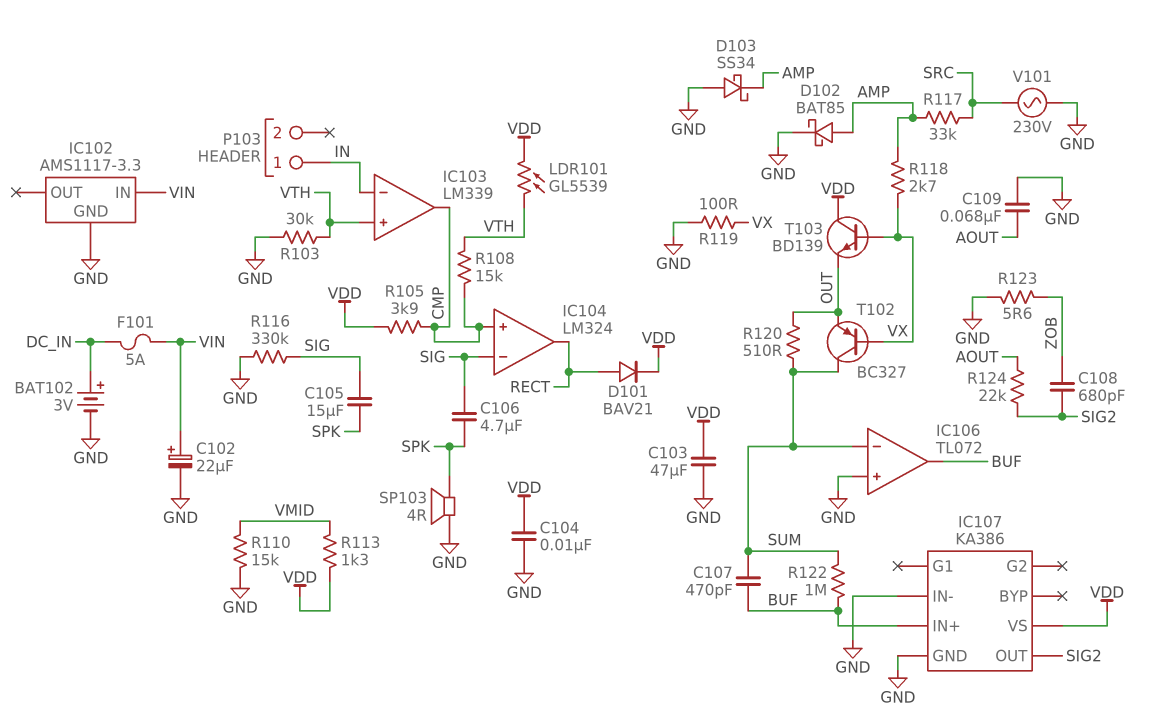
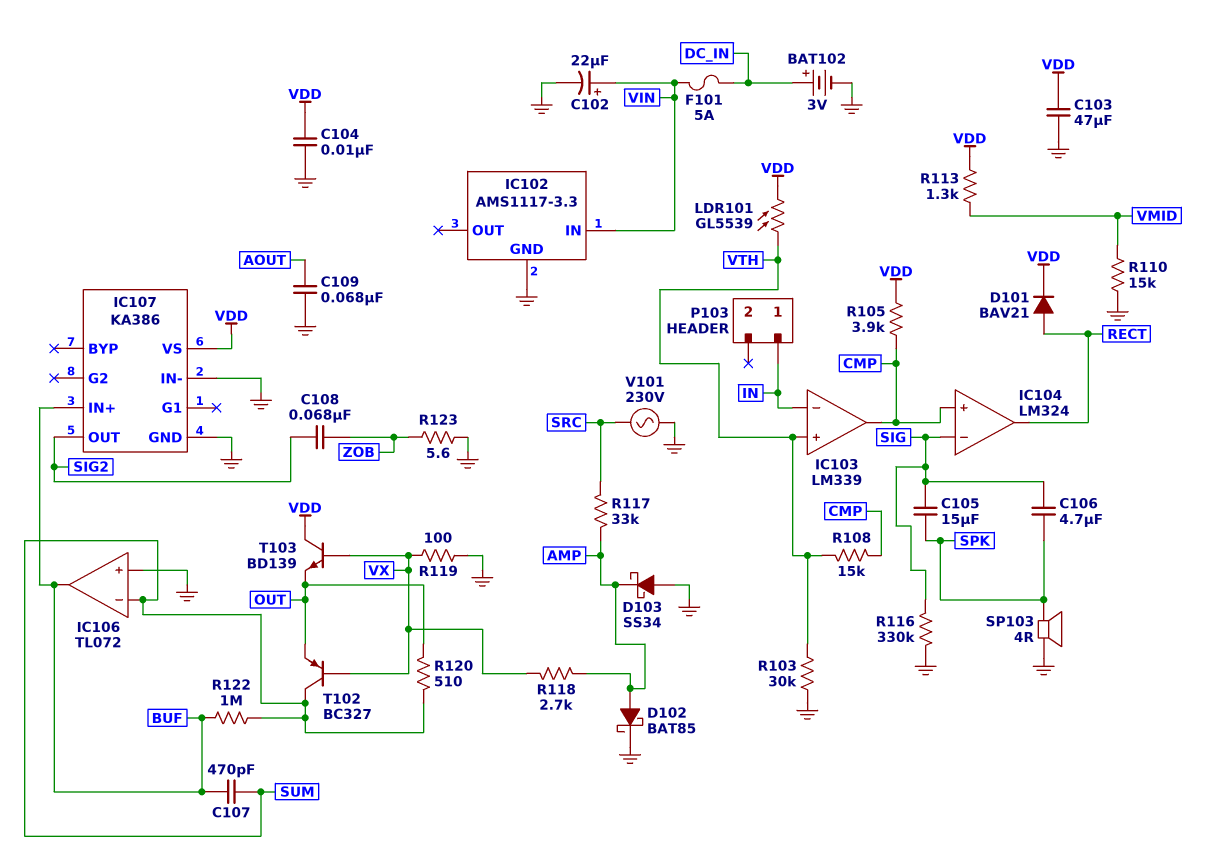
C108: 680pF (SIG2, ZOB) -> 68nF (SIG2, ZOB)
R124: 22k (AOUT, SIG2) -> none

